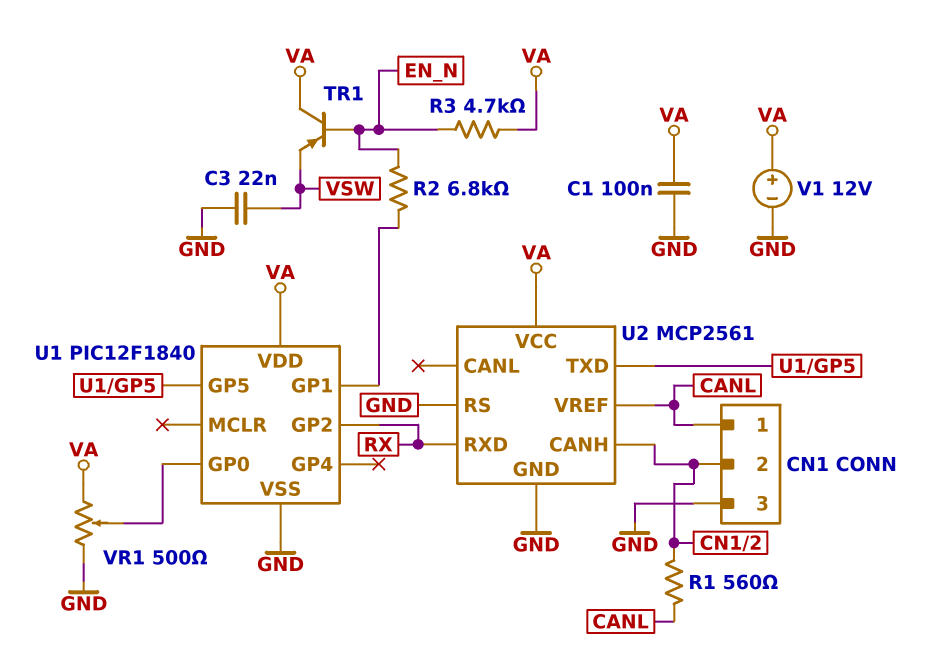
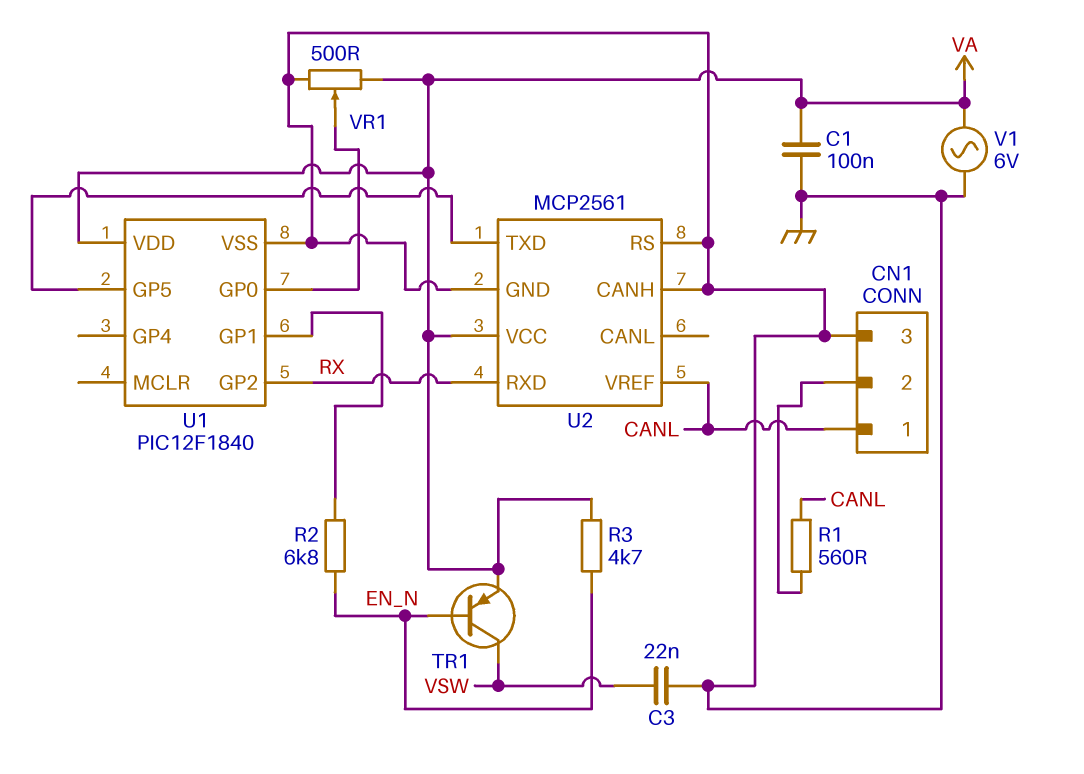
TR1: PNP (B EN_N, C VA, E VSW) -> PNP (B EN_N, C VSW, E VA)
U2 pin CANH: CN1/2 -> GND
V1: 12V (plus VA, minus GND) -> AC 6V (GND, VA)

